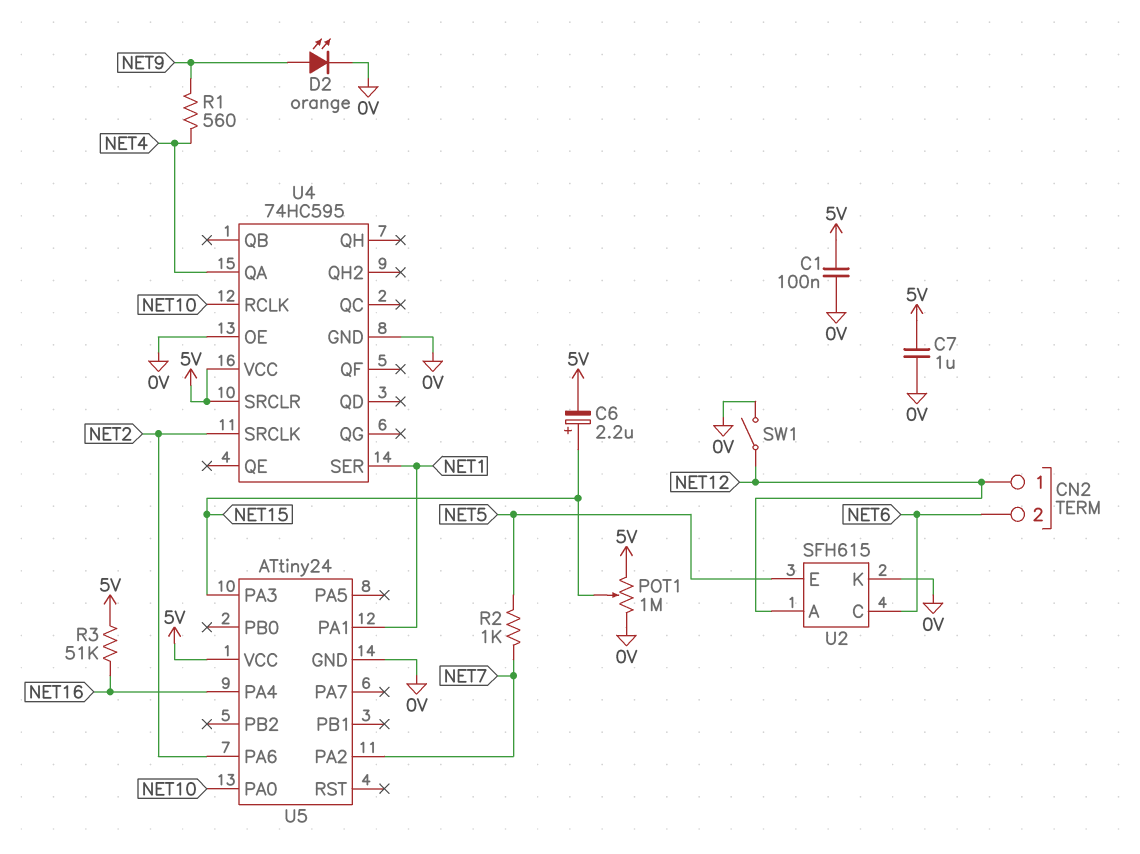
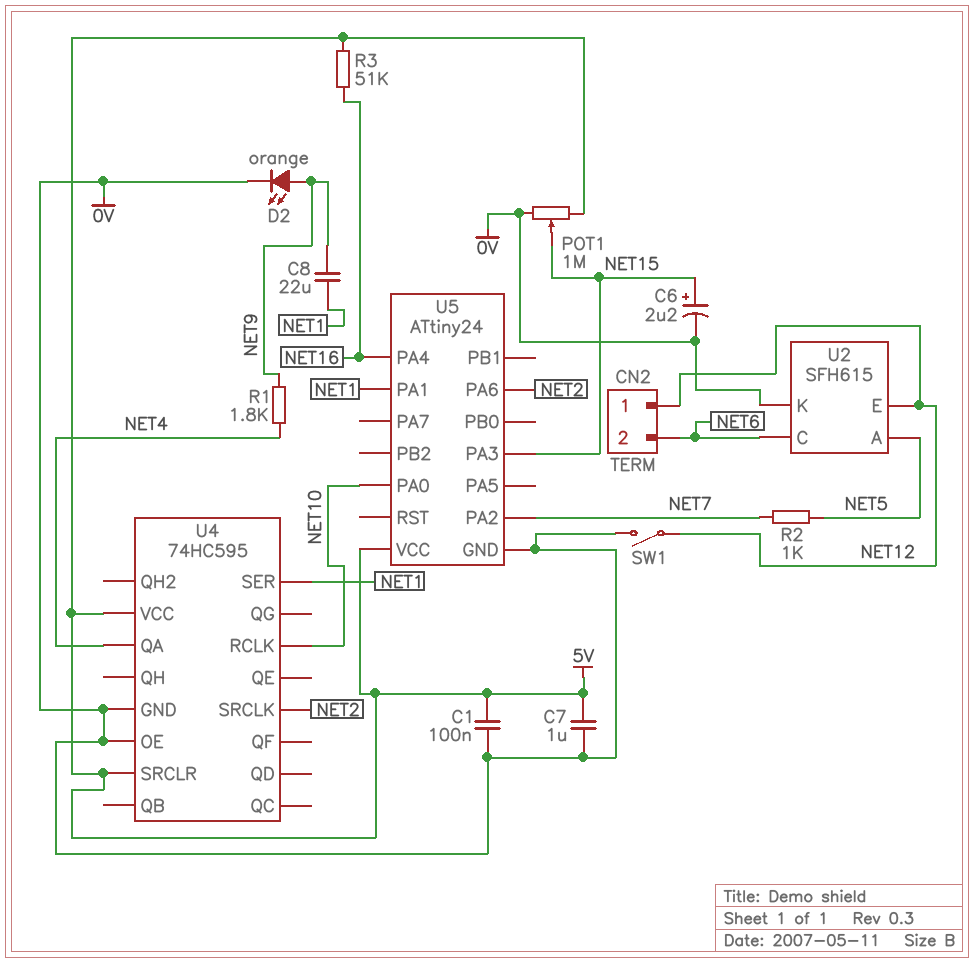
C6: 2.2uF (plus NET15, minus 5V) -> 2.2uF (plus NET15, minus 0V)
C8: none -> 22uF (NET1, NET9)
R1: 560 (NET4, NET9) -> 1.8k (NET4, NET9)
U2 pin A: NET12 -> NET5
U2 pin E: NET5 -> NET12

